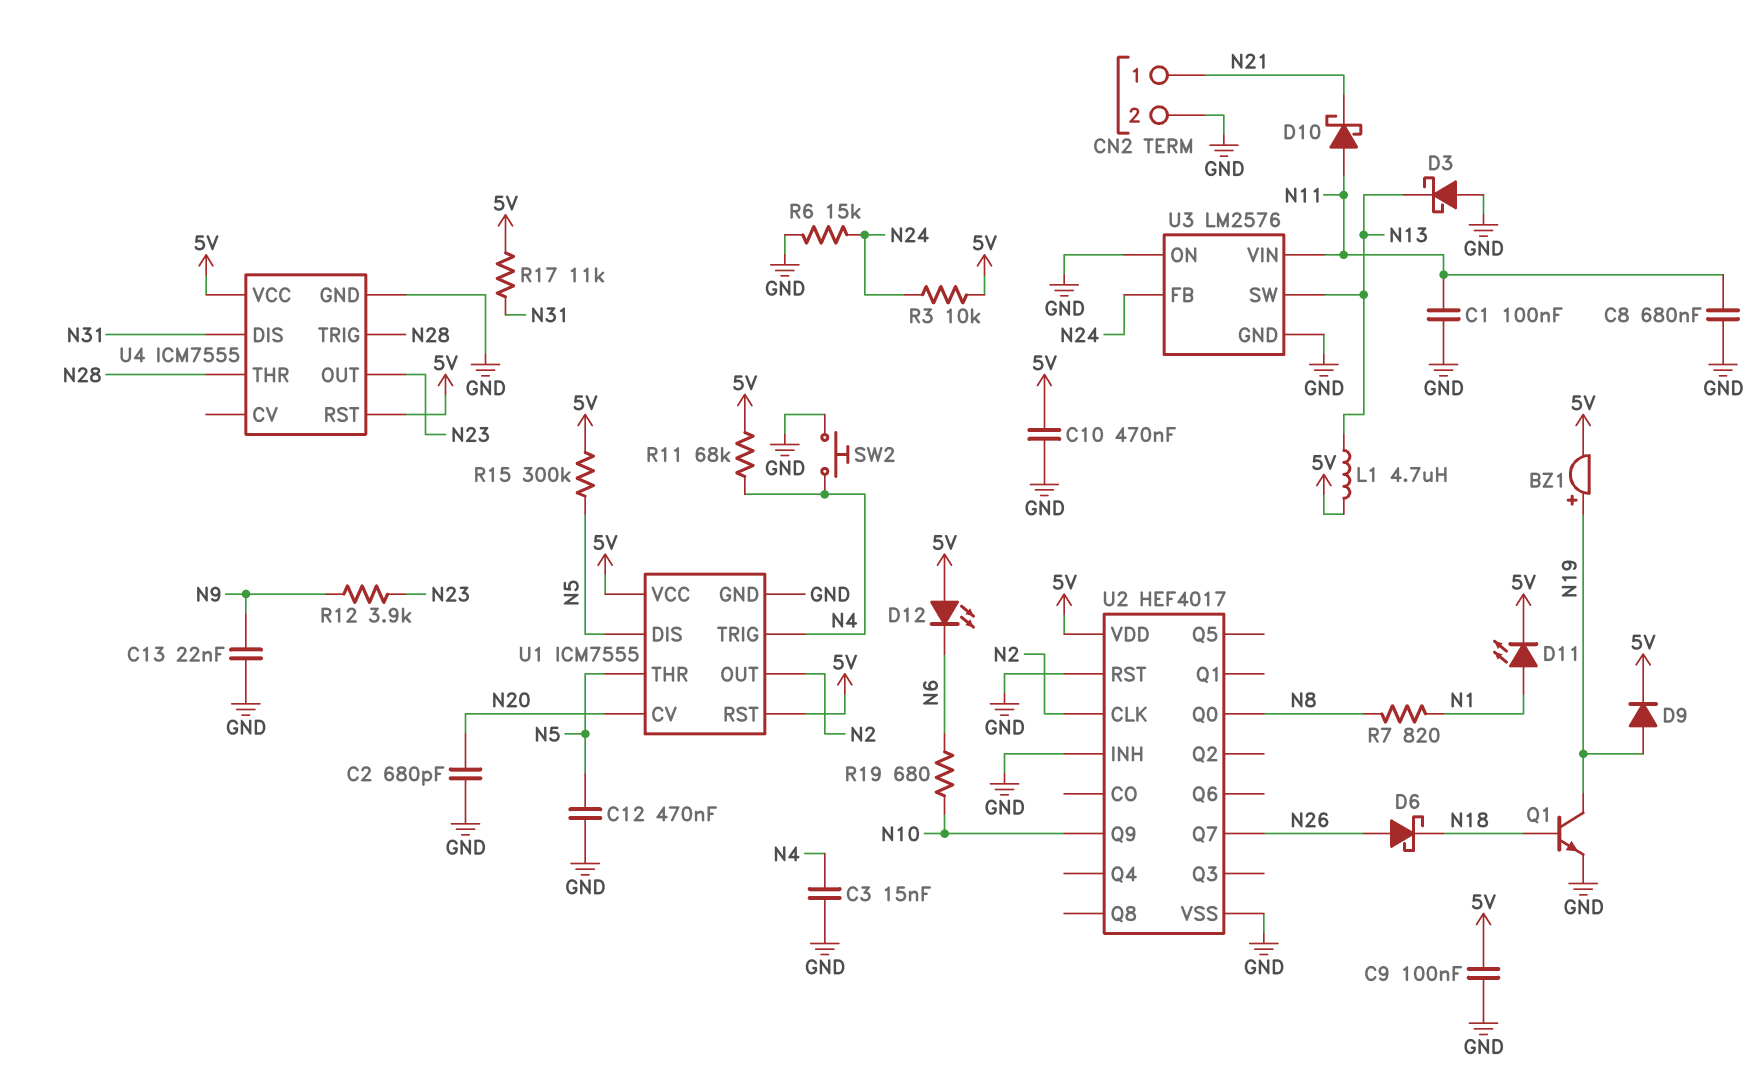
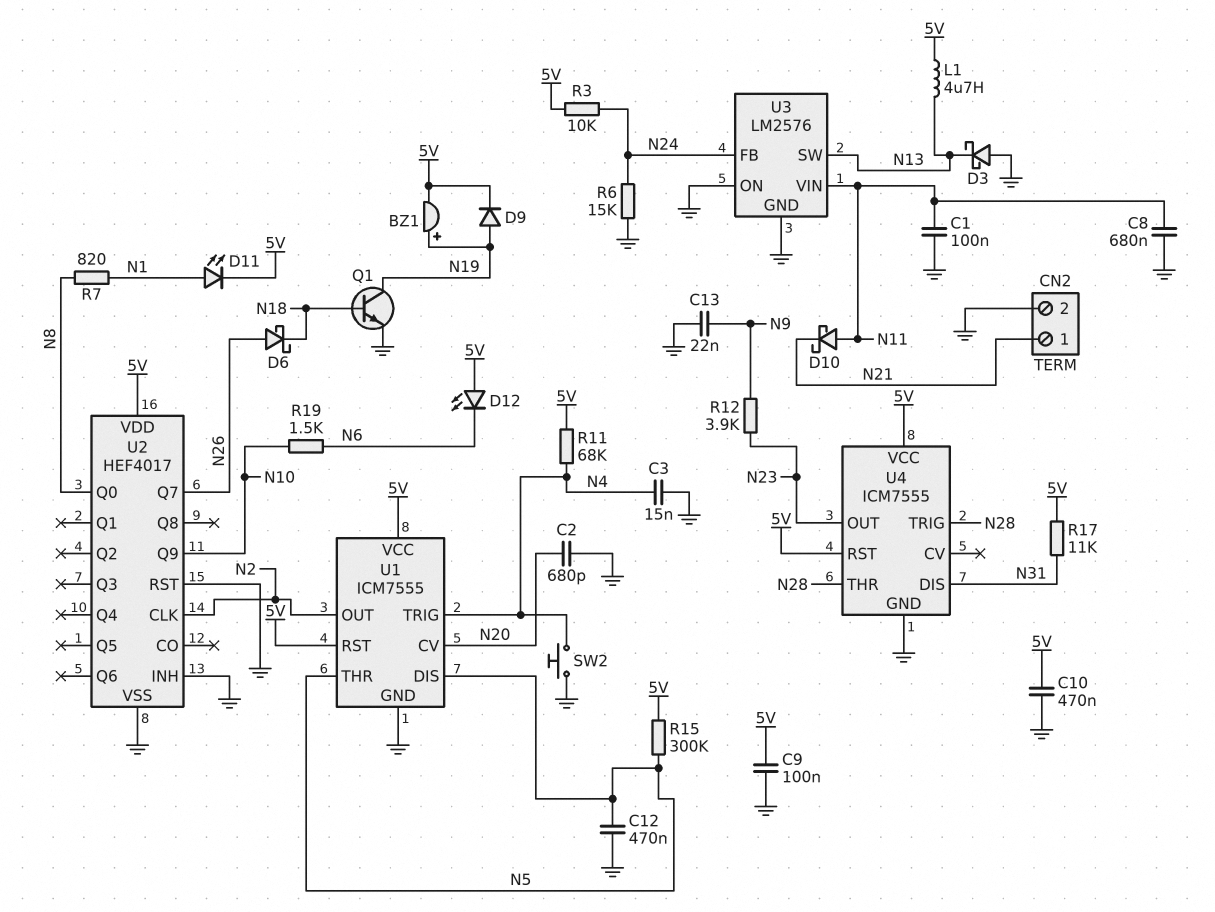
R19: 680 (N6, N10) -> 1.5k (N6, N10)

